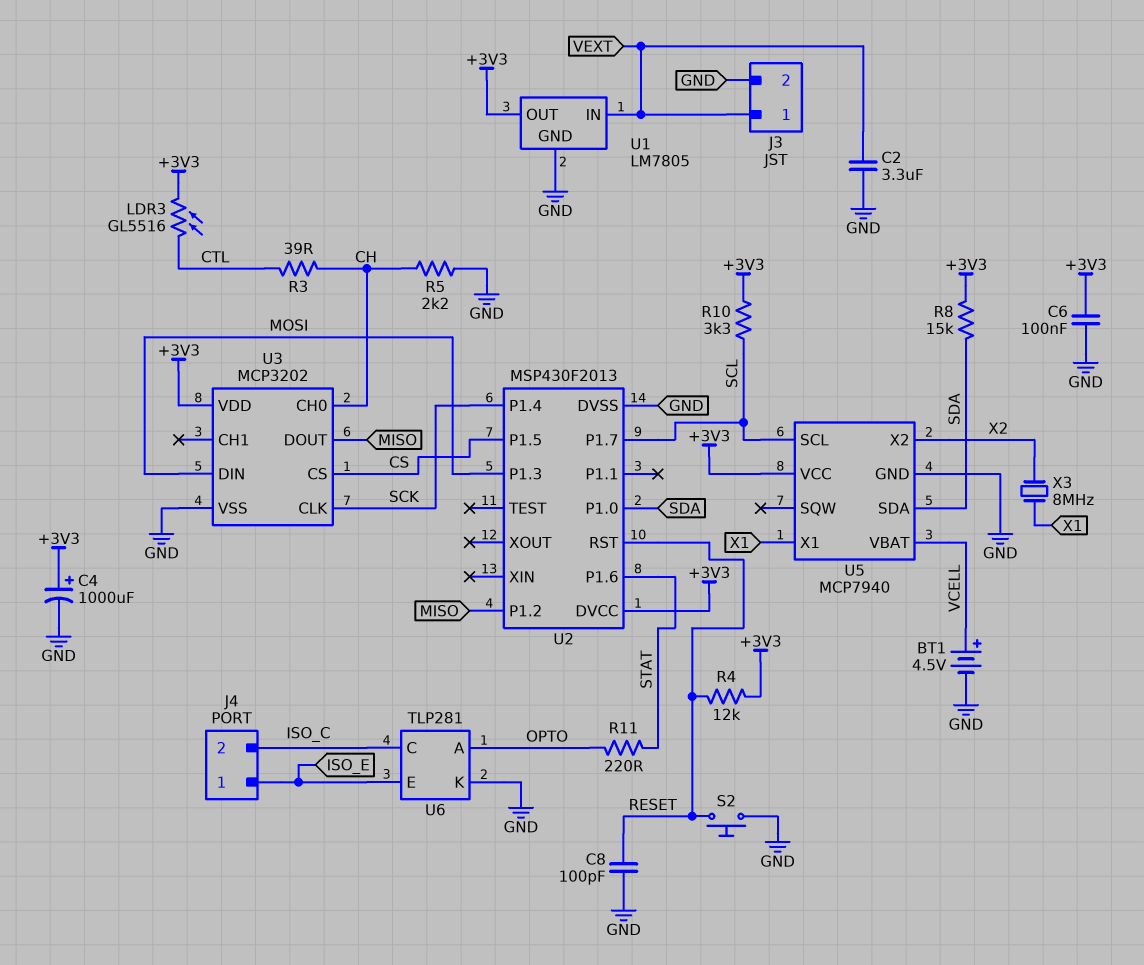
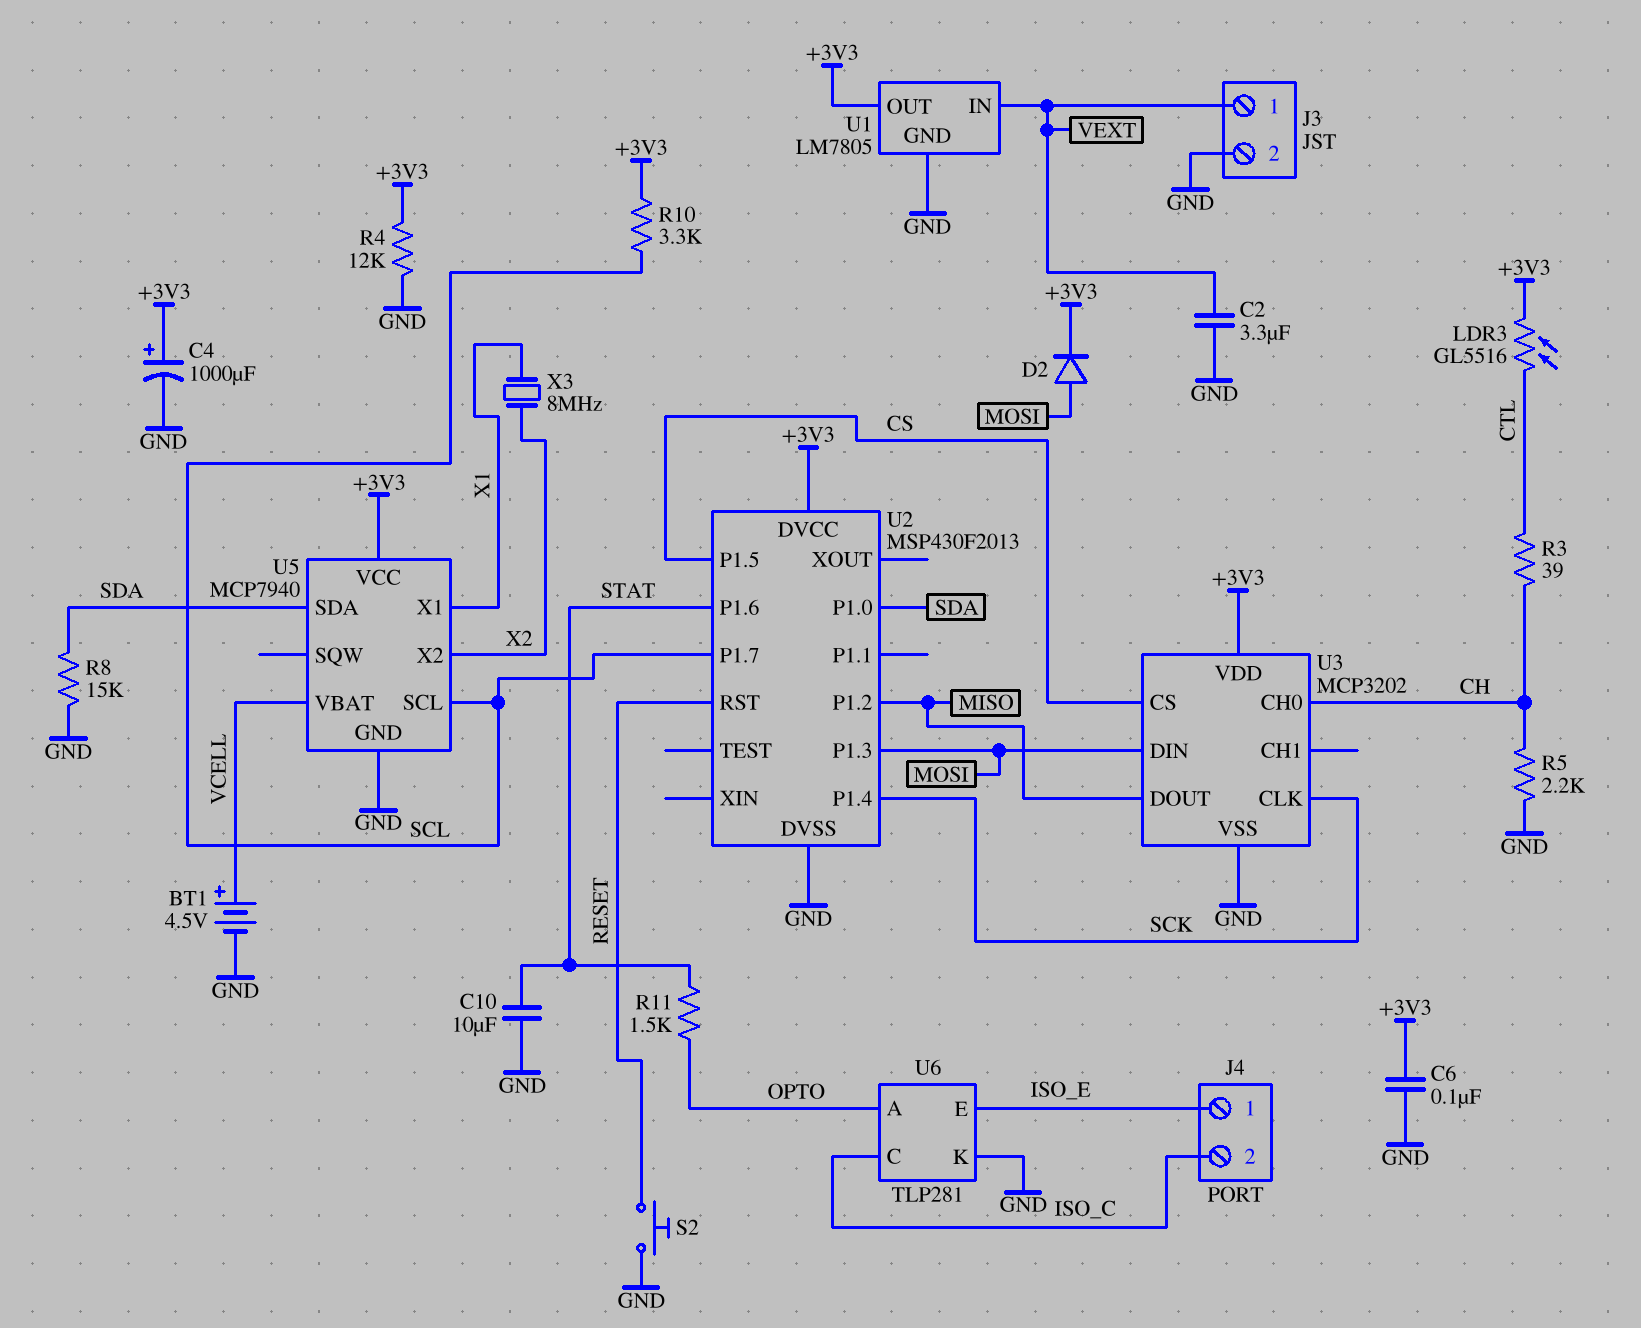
C8: 100pF (GND, RESET) -> none
C10: none -> 10uF (GND, STAT)
D2: none -> diode (A MOSI, K +3V3)
R4: 12k (+3V3, RESET) -> 12k (+3V3, GND)
R8: 15k (+3V3, SDA) -> 15k (GND, SDA)
R11: 220 (OPTO, STAT) -> 1.5k (OPTO, STAT)

